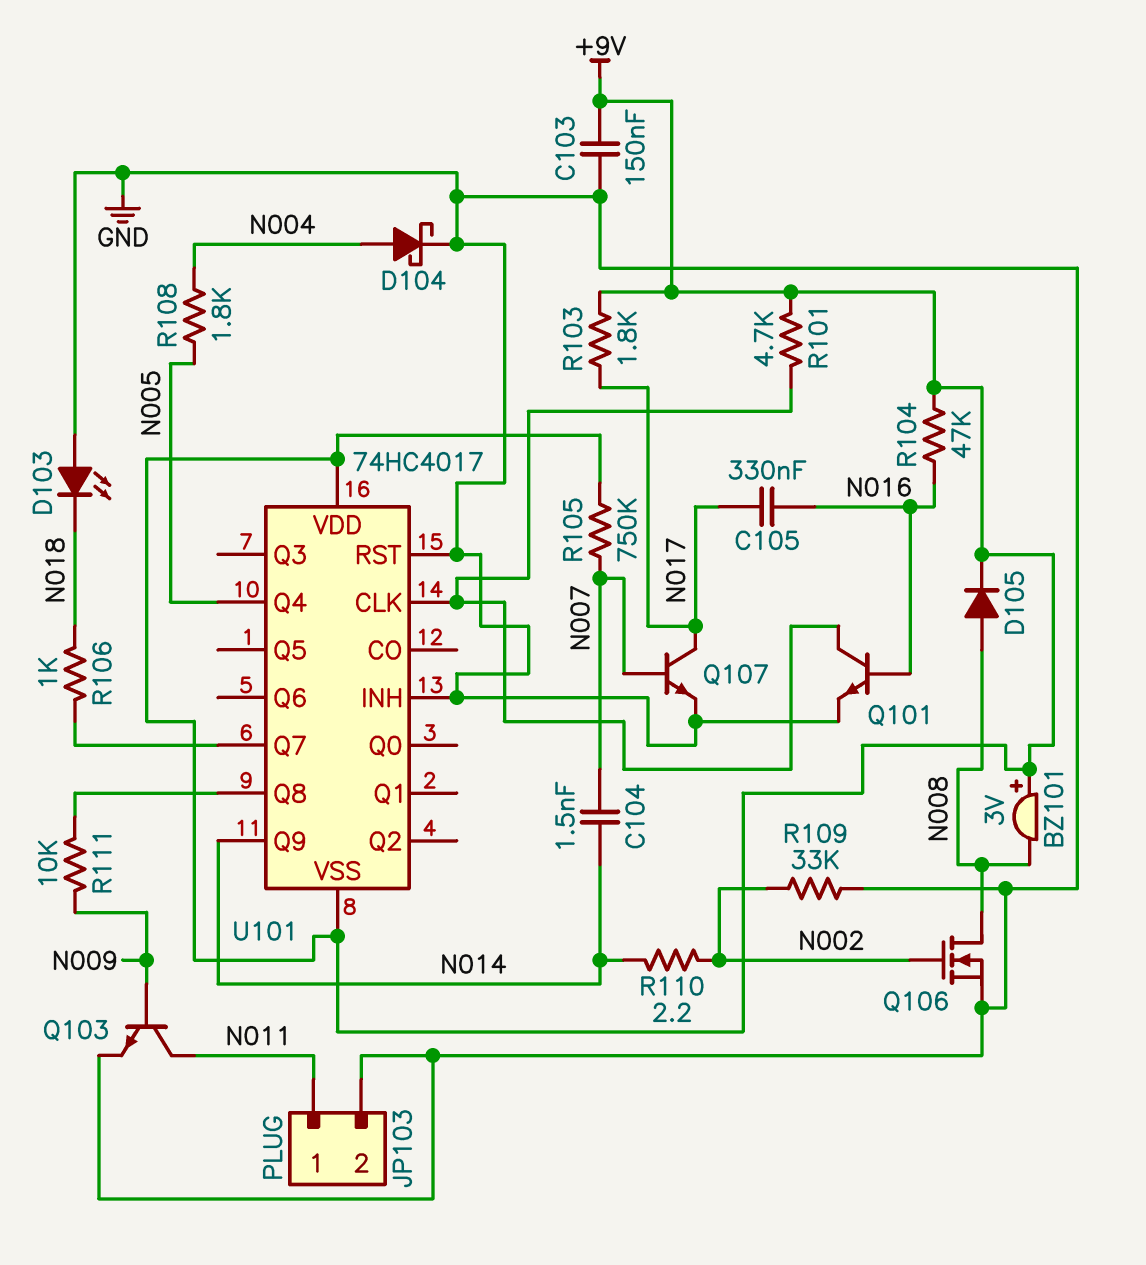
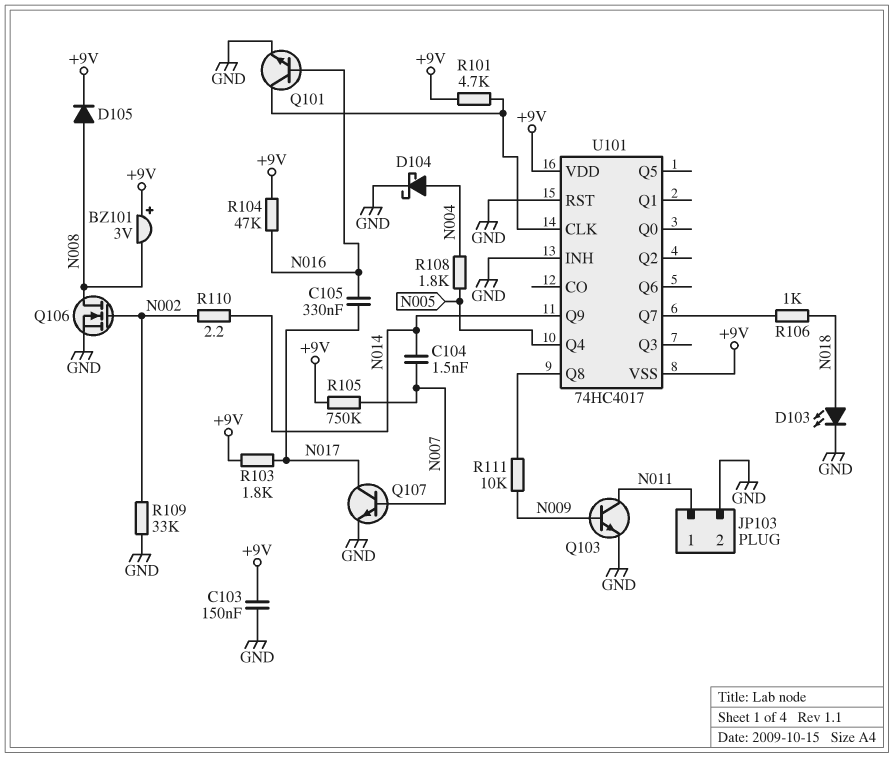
D103: LED (A GND, K N018) -> LED (A N018, K GND)

